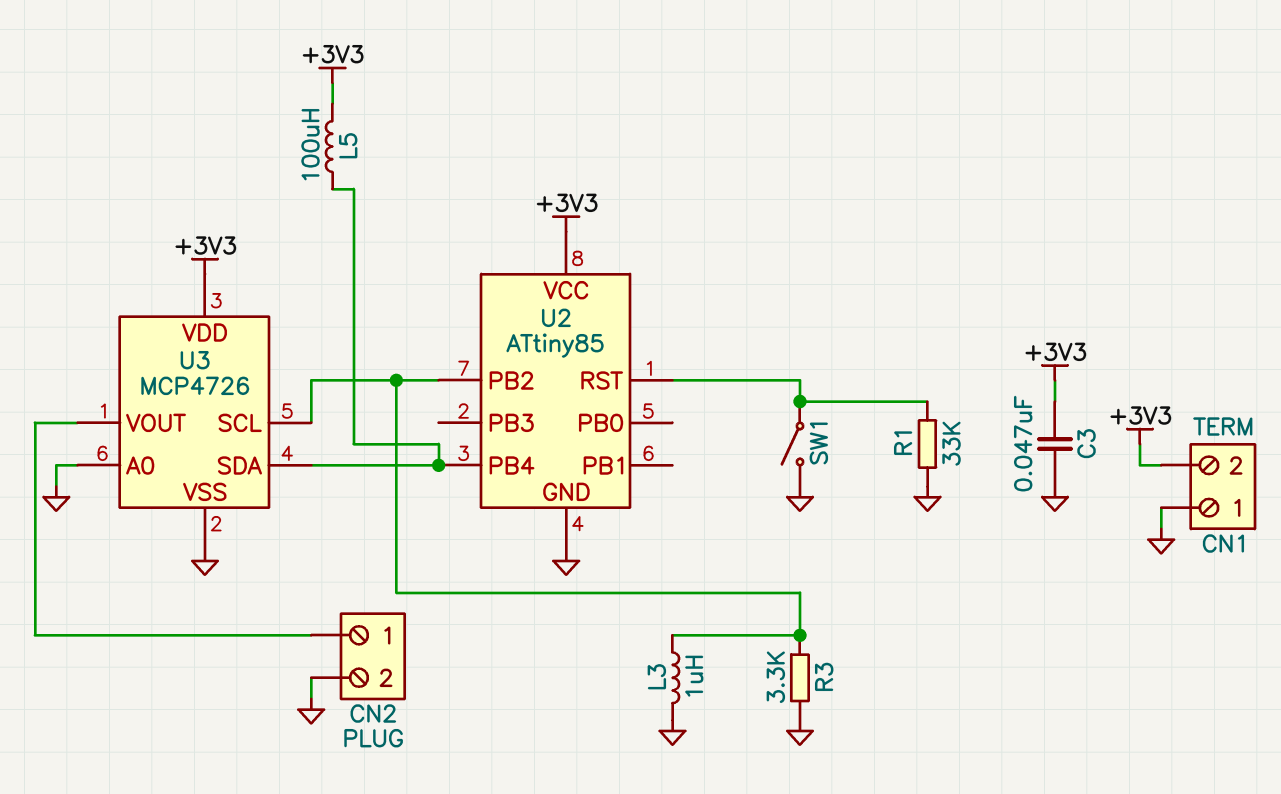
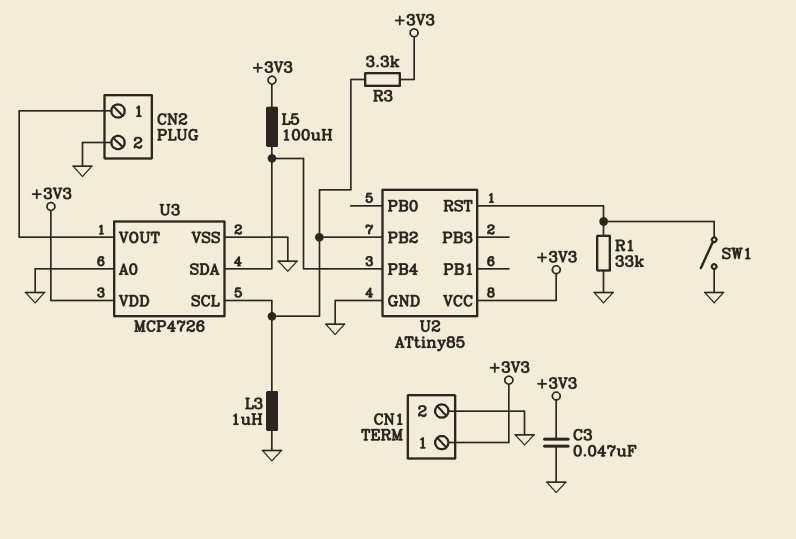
CN1 pin 1: GND -> +3V3
CN1 pin 2: +3V3 -> GND
R3: 3.3k (GND, U2/PB2) -> 3.3k (+3V3, U2/PB2)

